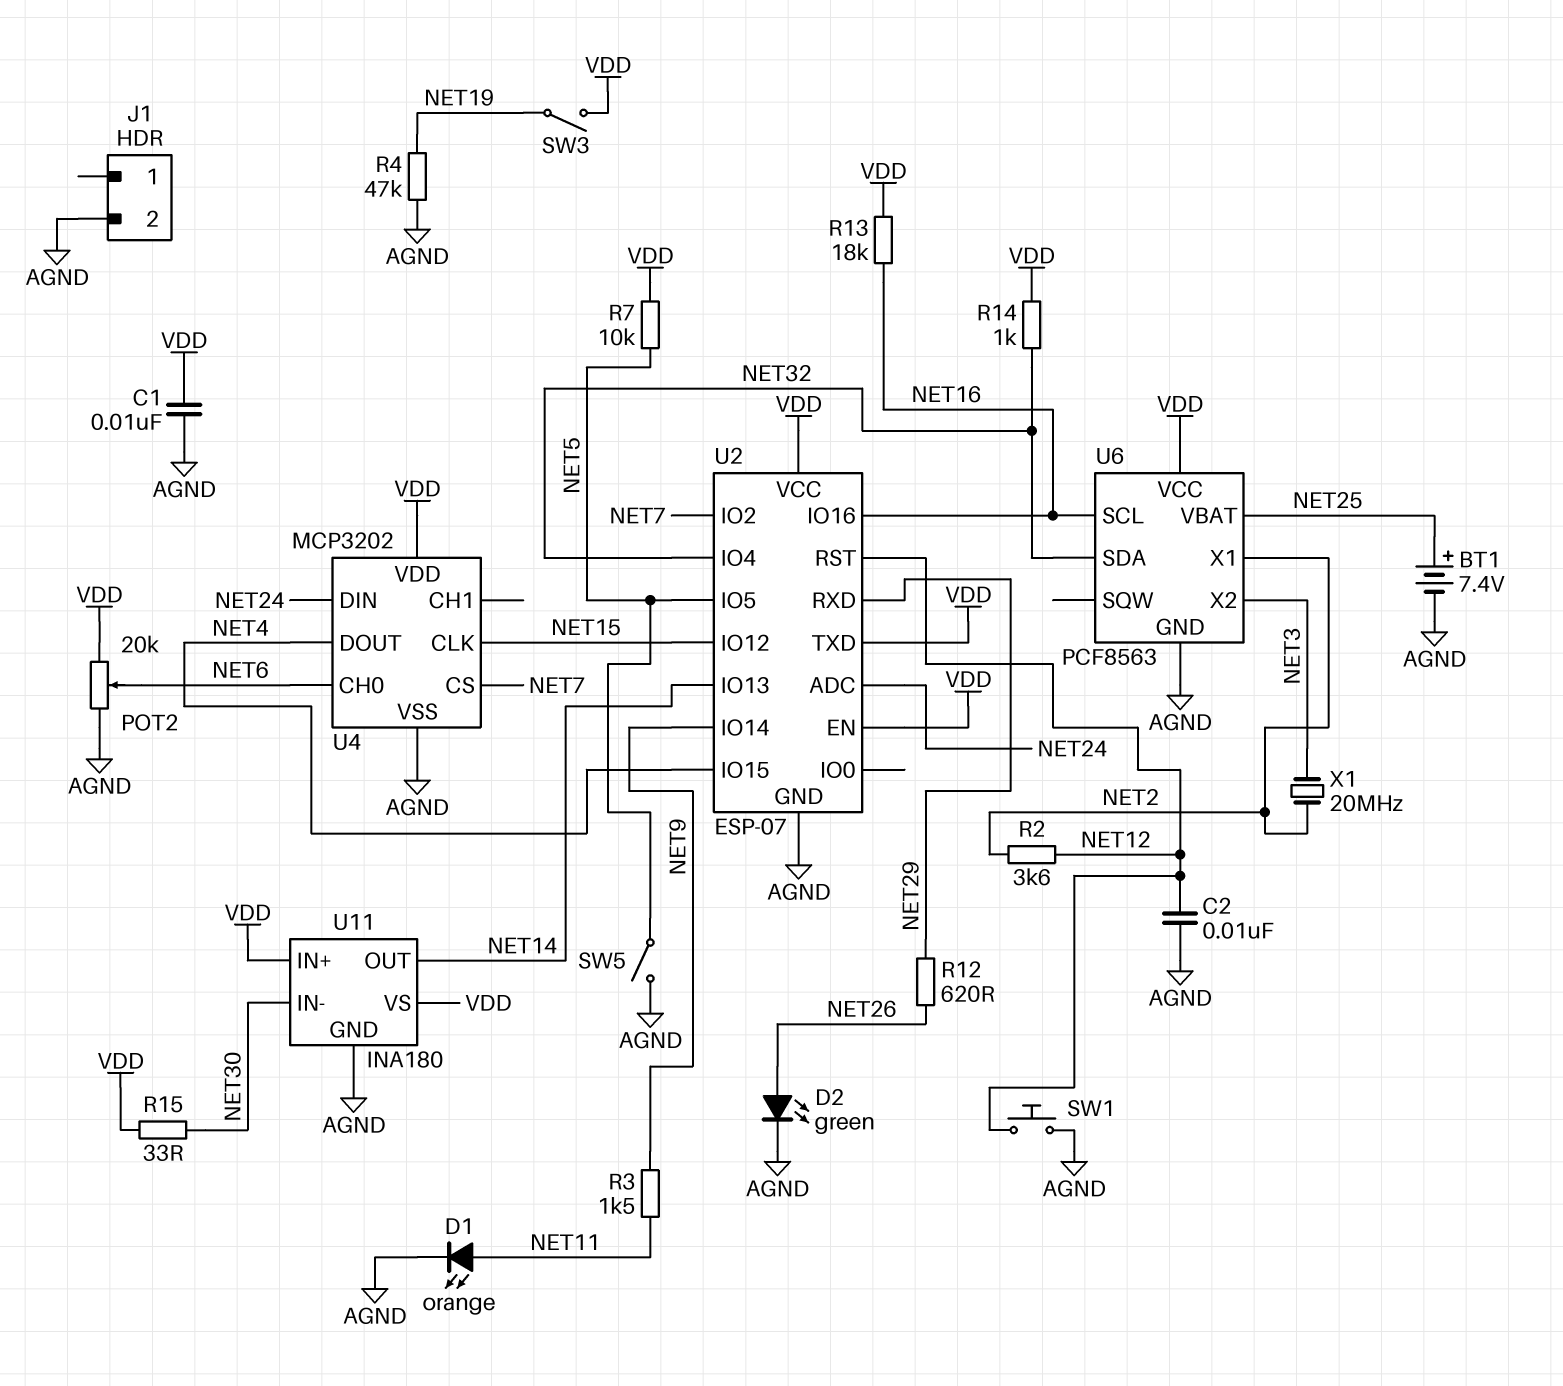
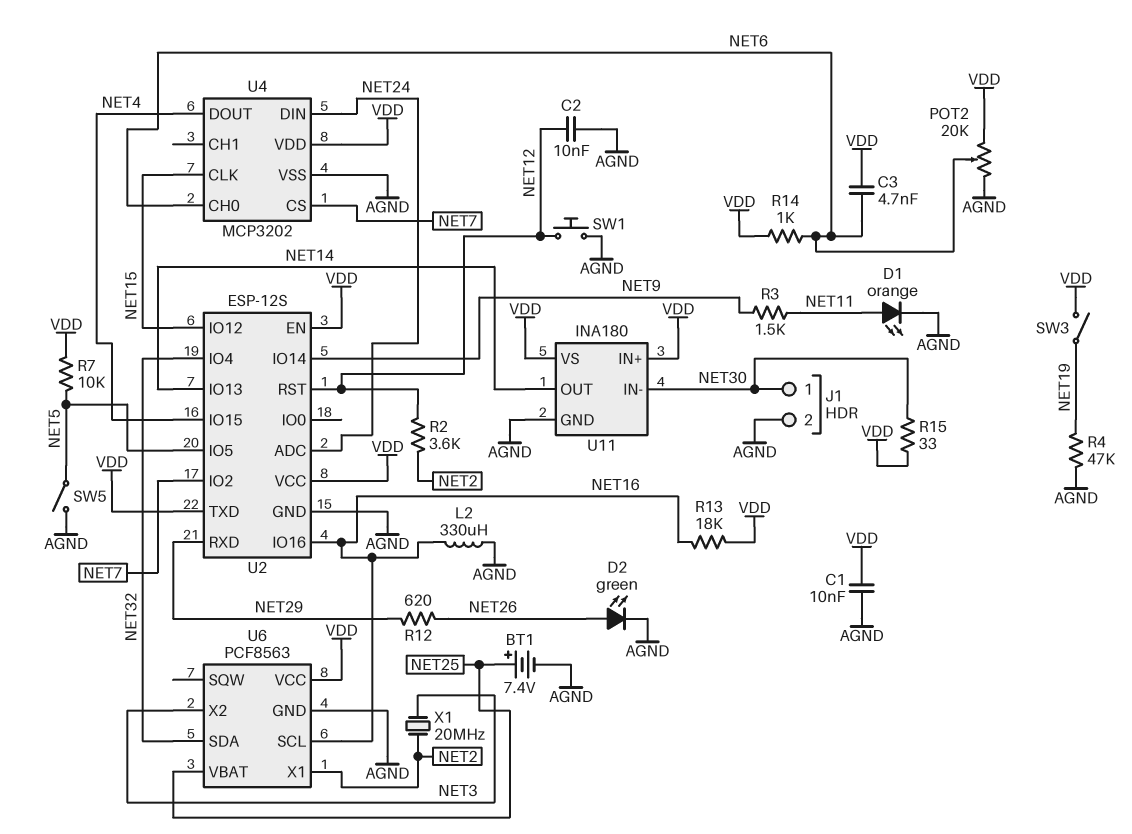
C3: none -> 4.7nF (NET6, VDD)
J1 pin 1: none -> NET30
L2: none -> 330uH (AGND, NET16)
R14: 1k (NET32, VDD) -> 1k (NET6, VDD)
U2: ESP-07 -> ESP-12S

